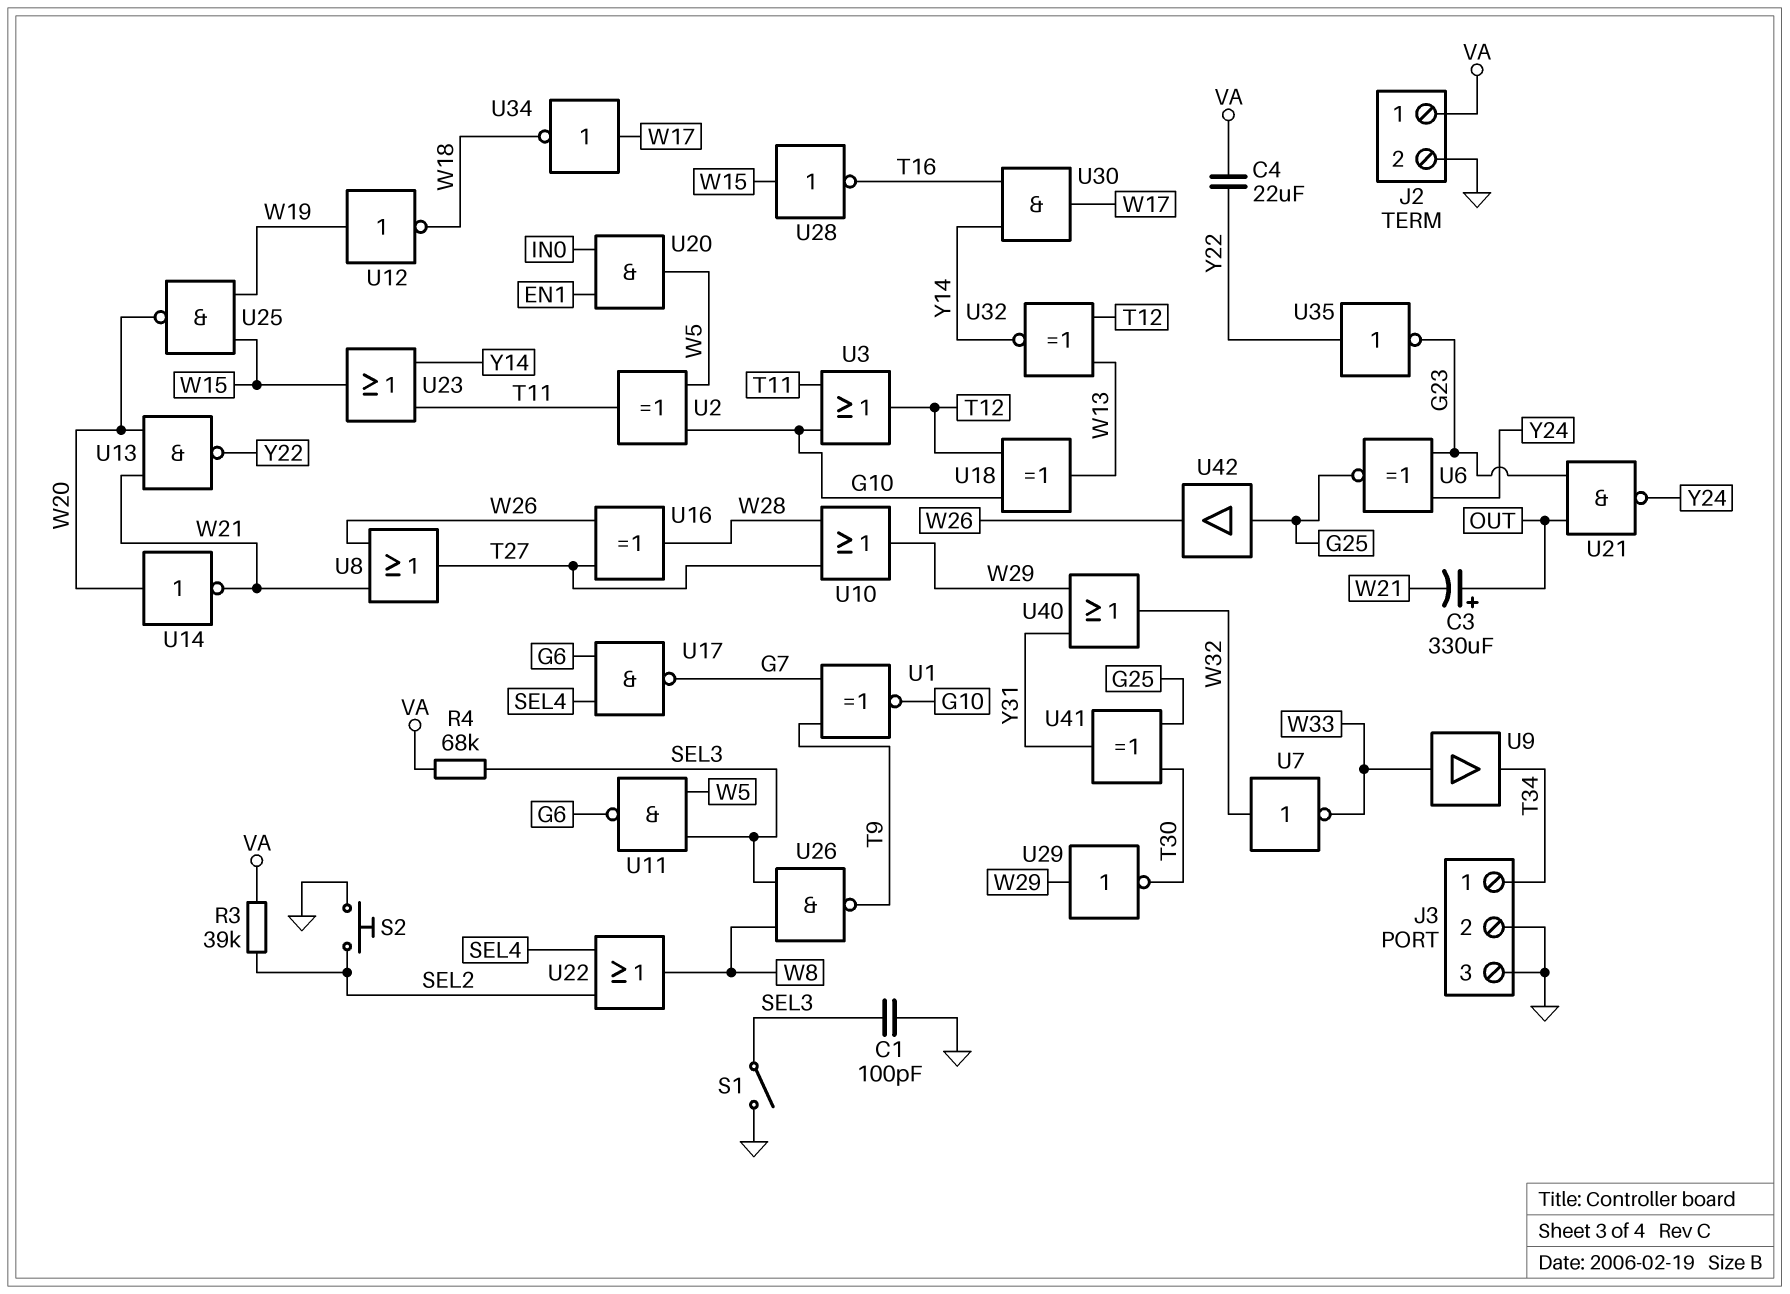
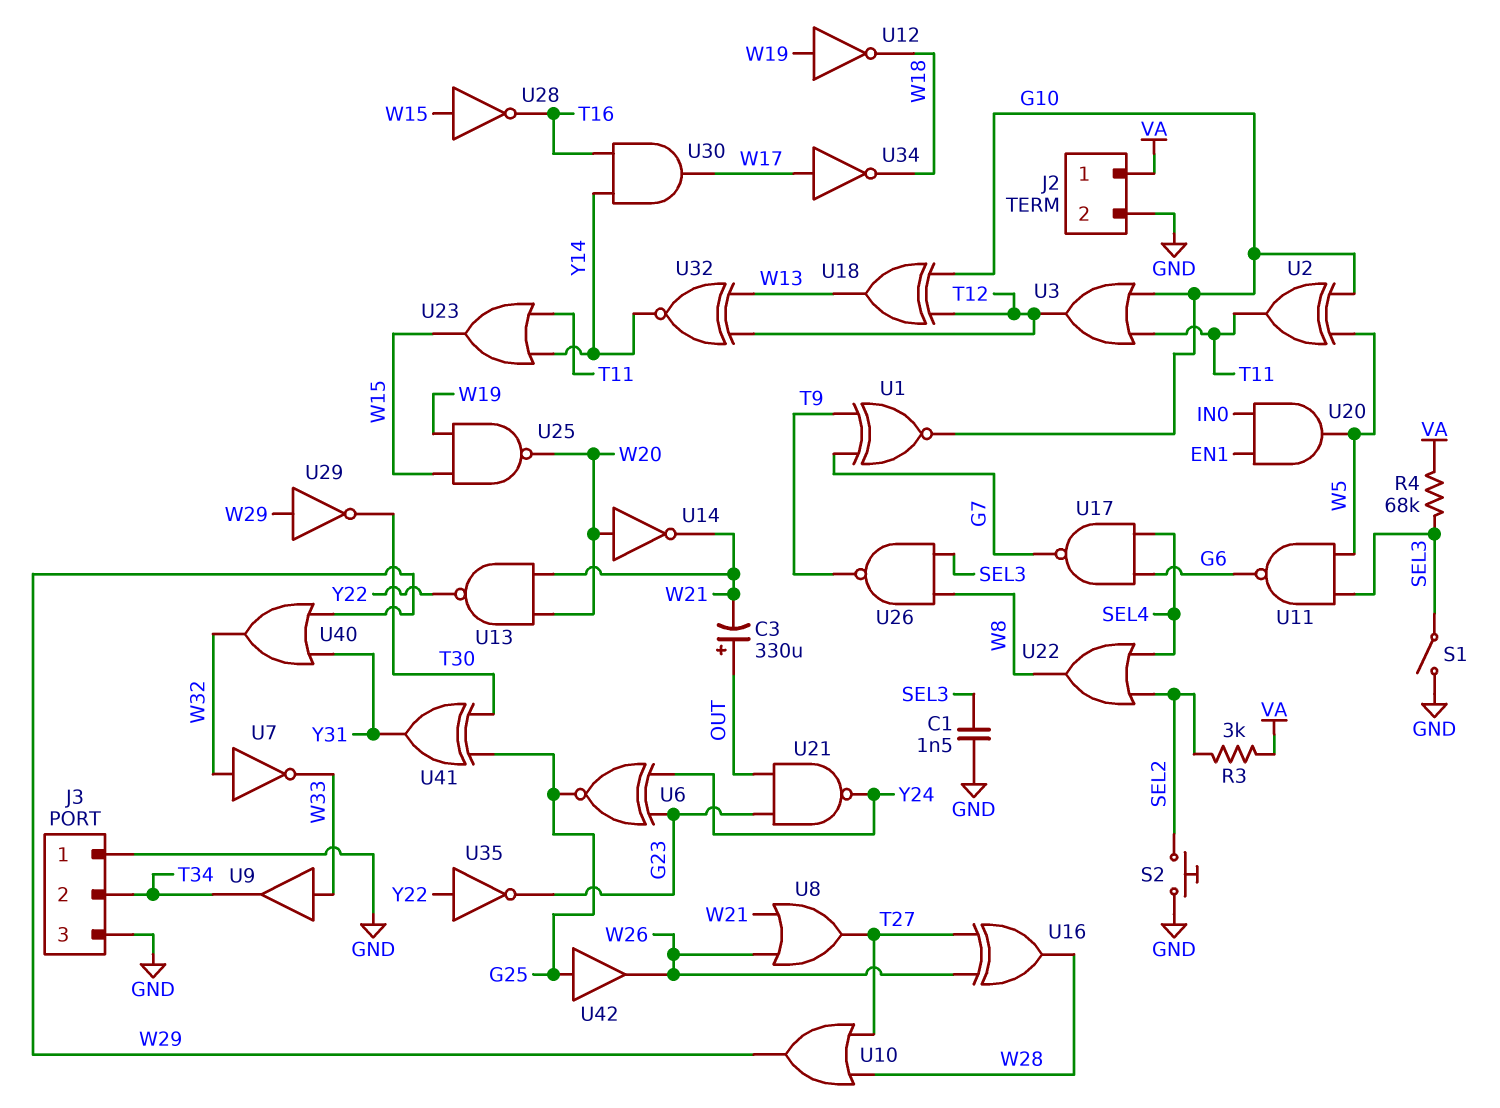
C1: 100pF (GND, SEL3) -> 1.5nF (GND, SEL3)
C4: 22uF (VA, Y22) -> none
J3 pin 1: T34 -> GND
J3 pin 2: GND -> T34
R3: 39k (SEL2, VA) -> 3k (SEL2, VA)

